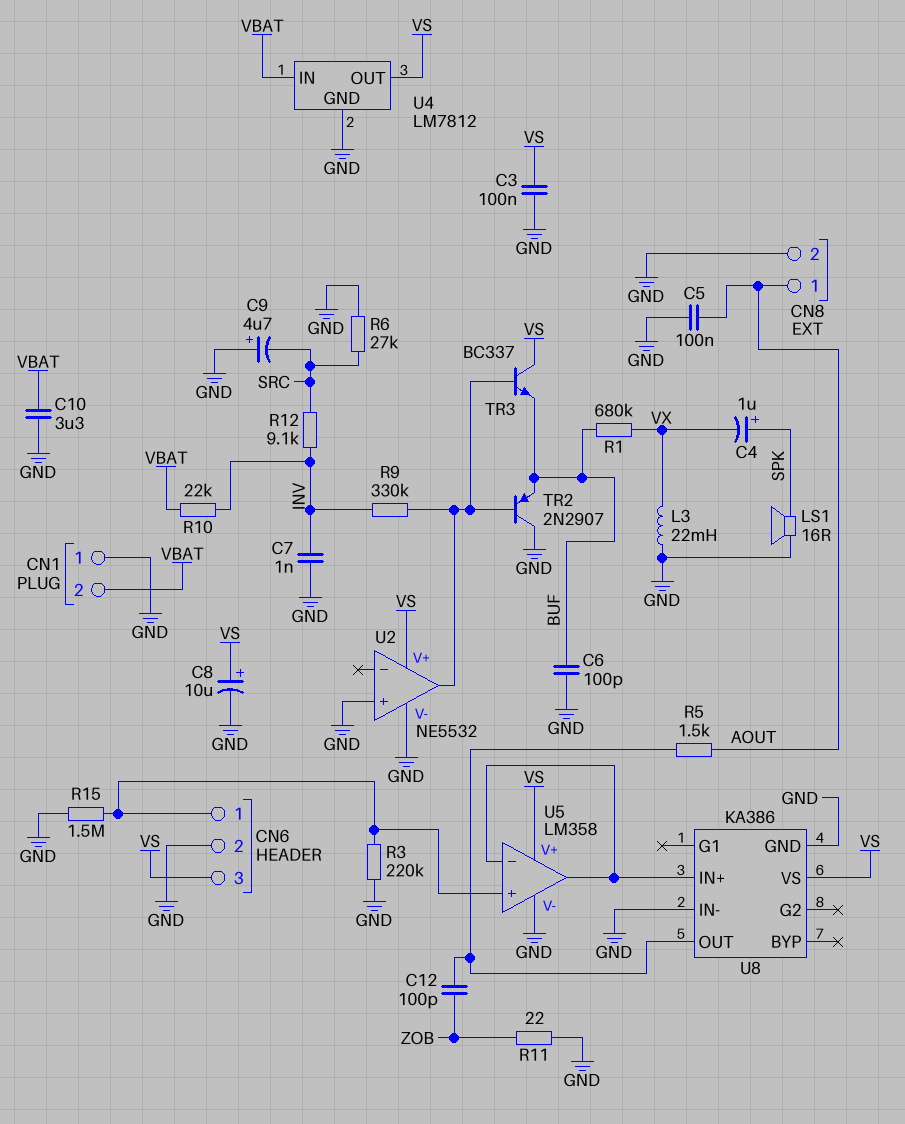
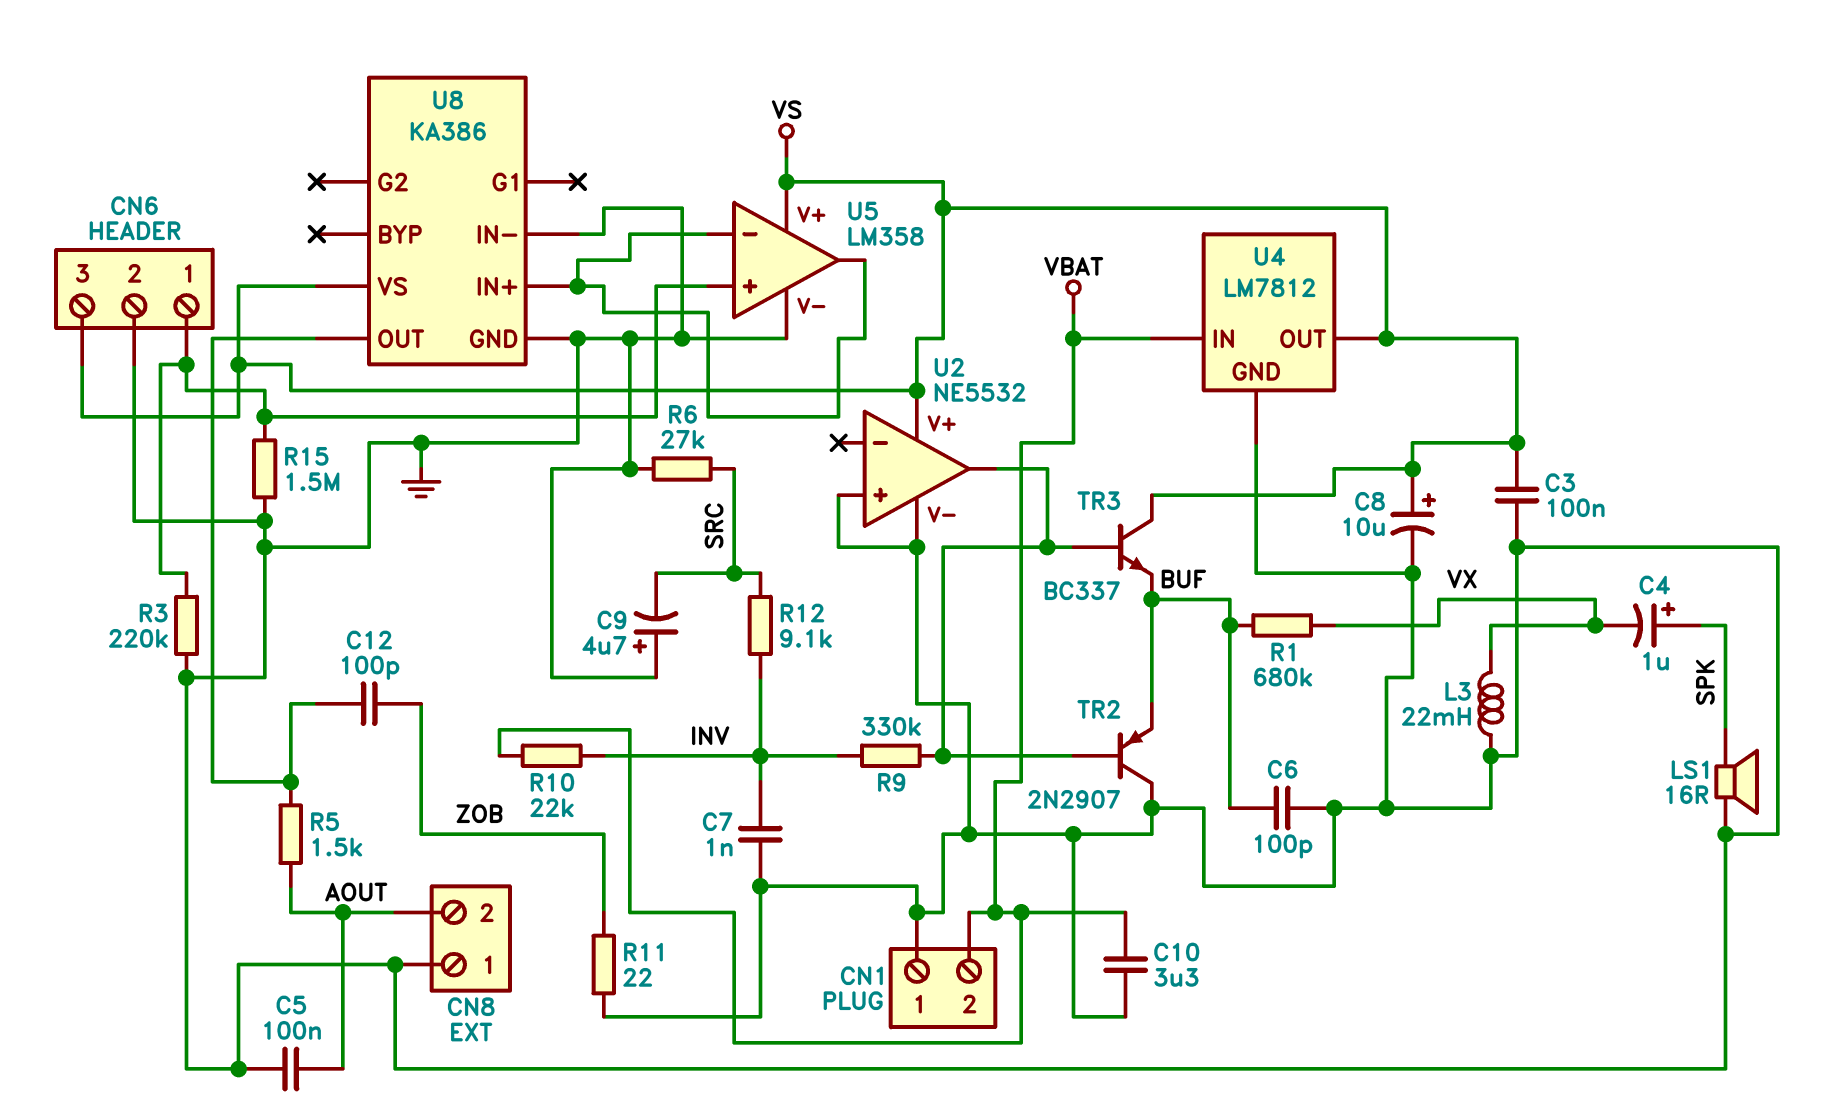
CN8 pin 1: AOUT -> GND
CN8 pin 2: GND -> AOUT

